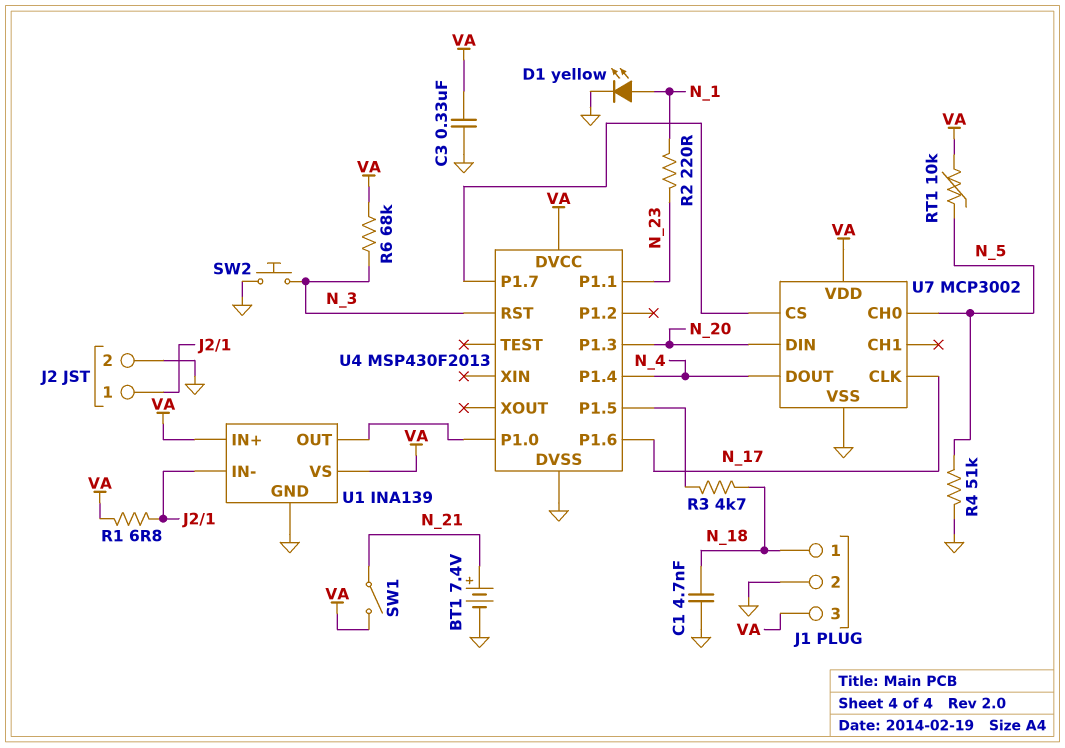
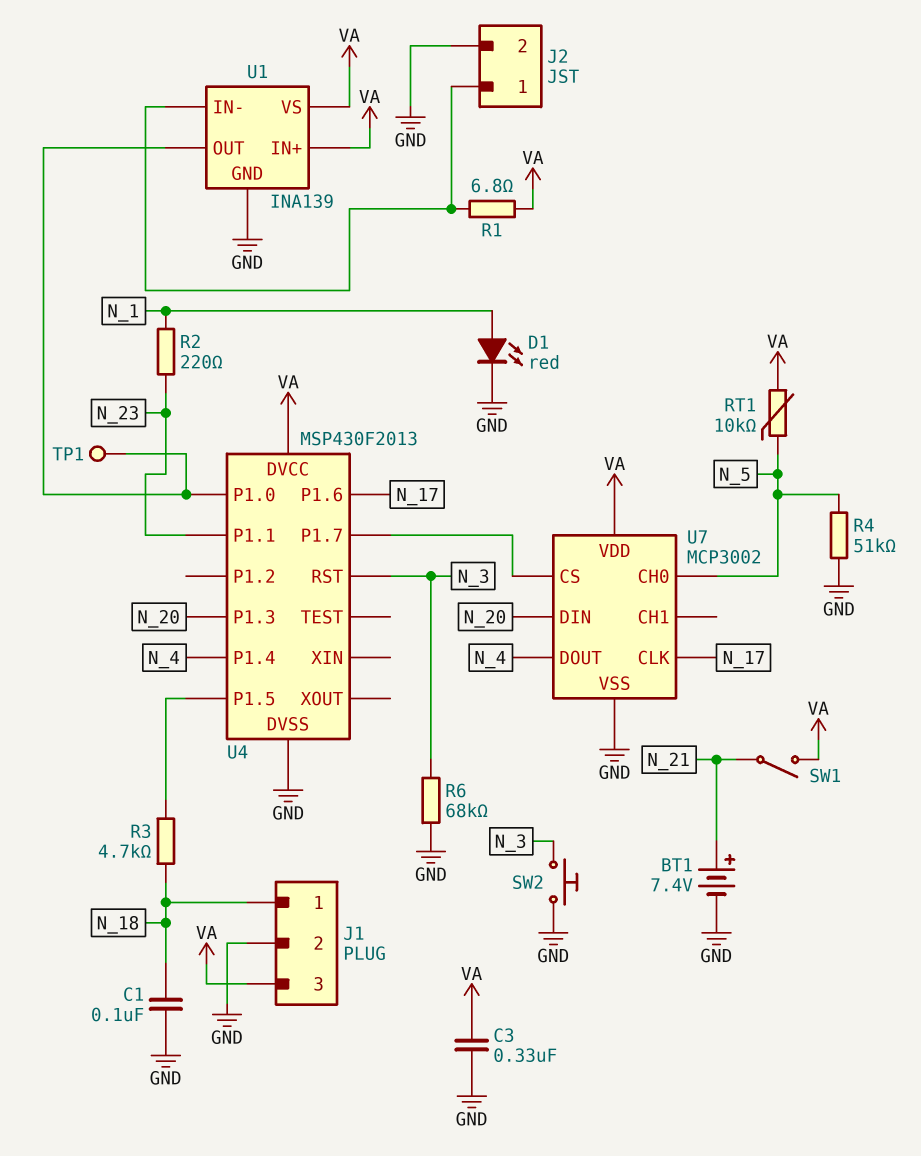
C1: 4.7nF (GND, N_18) -> 100nF (GND, N_18)
D1: LED yellow (A N_1, K GND) -> LED red (A N_1, K GND)
R6: 68k (N_3, VA) -> 68k (GND, N_3)
TP1: none -> test point (U1/OUT)

